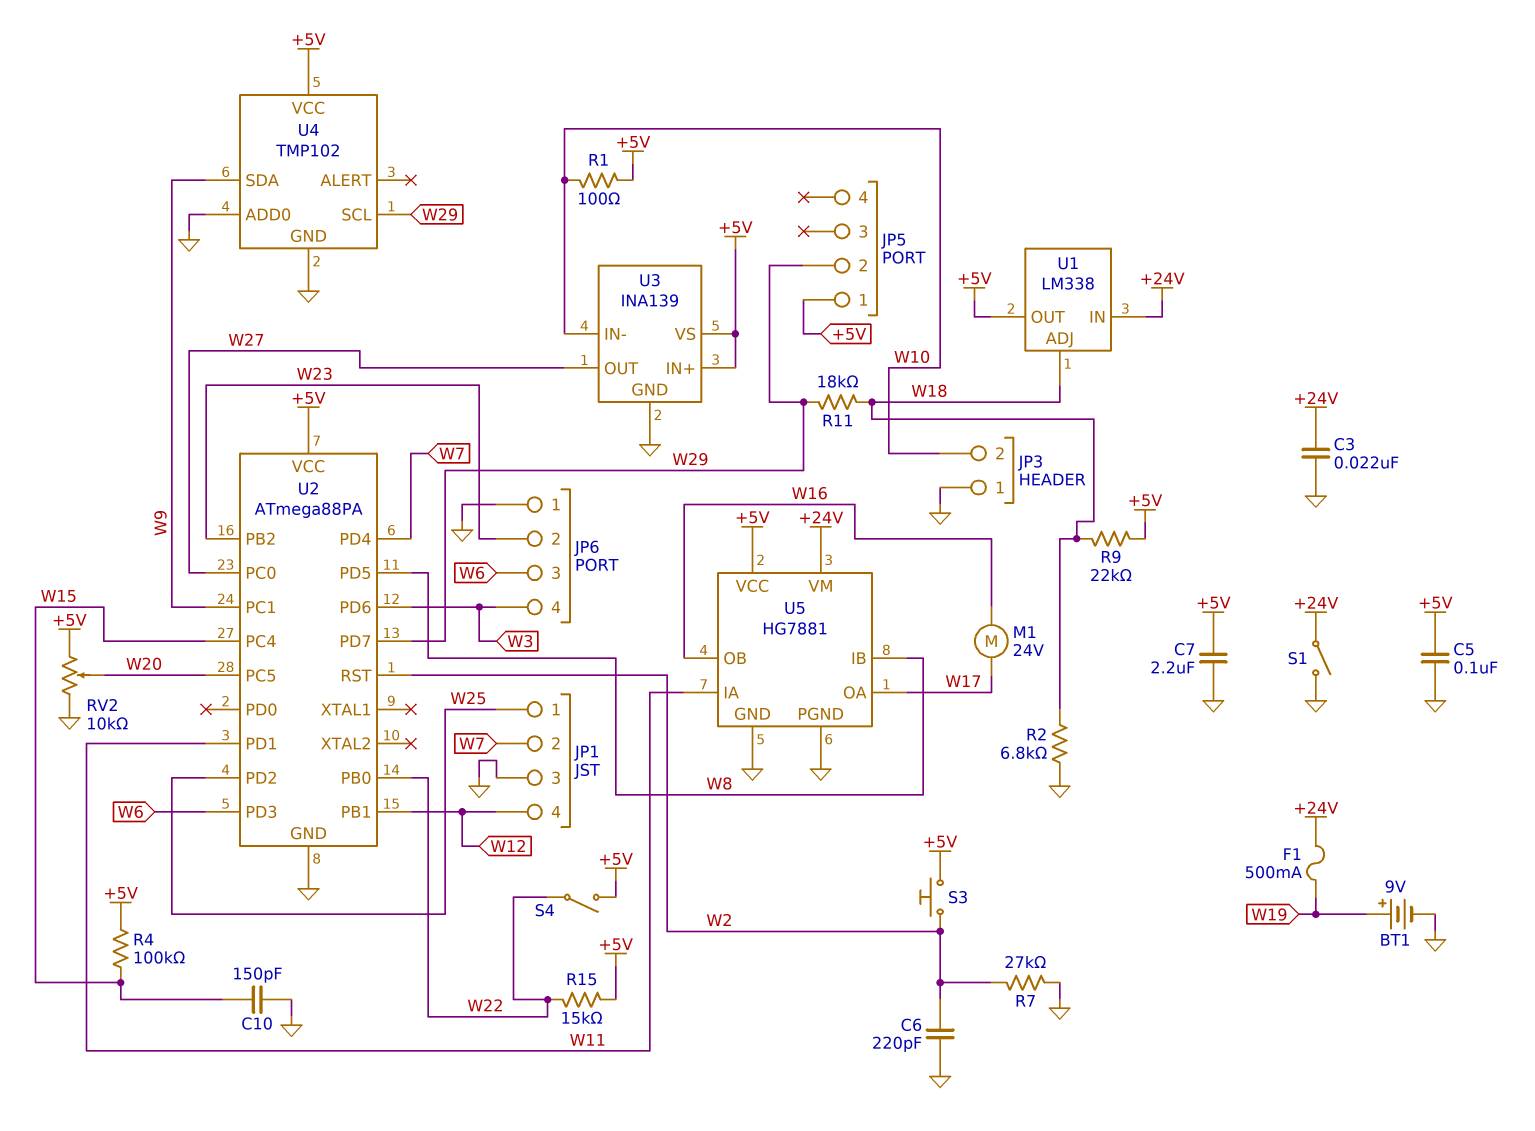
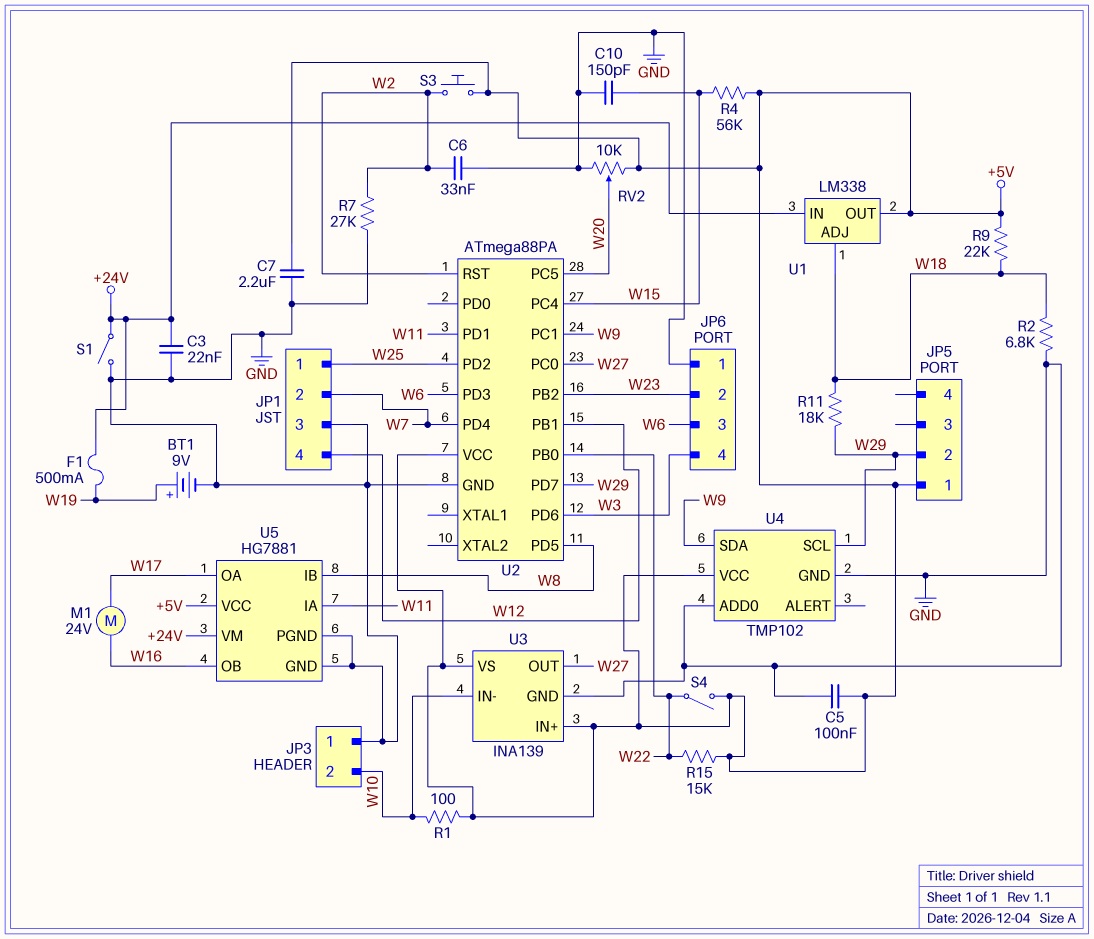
C6: 220pF (GND, W2) -> 33nF (GND, W2)
R4: 100k (+5V, W15) -> 56k (+5V, W15)

